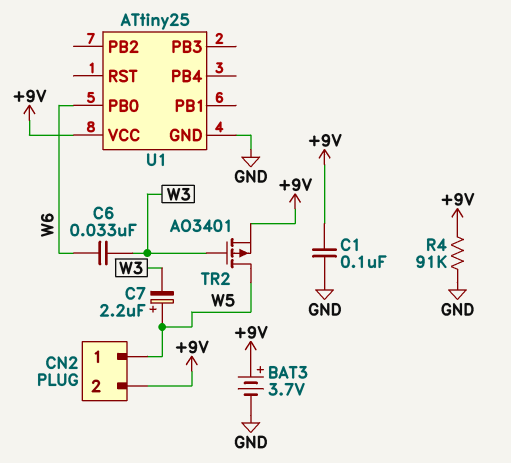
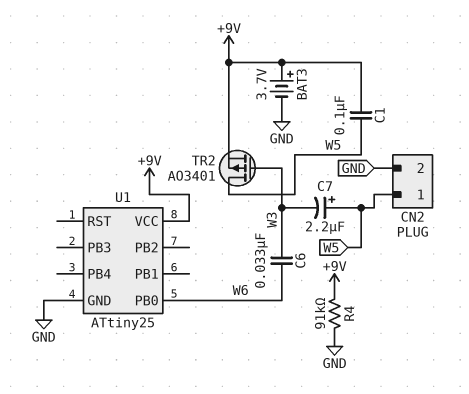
C1: 100nF (+9V, GND) -> 100nF (+9V, W5)
CN2 pin 2: +9V -> GND

